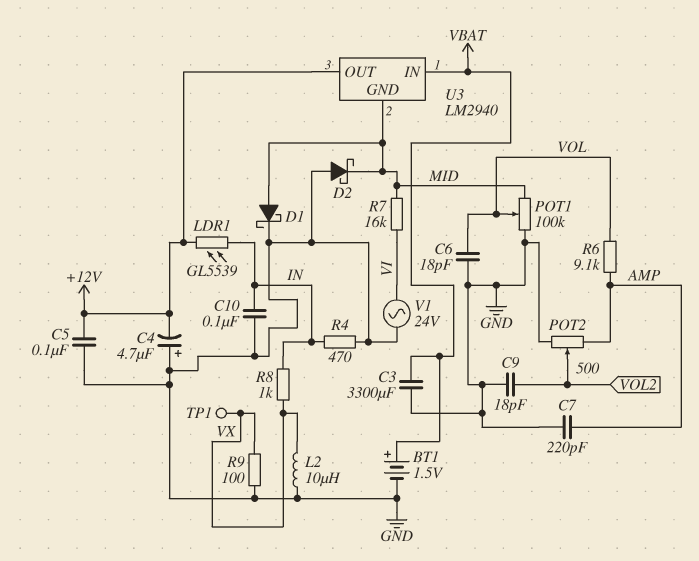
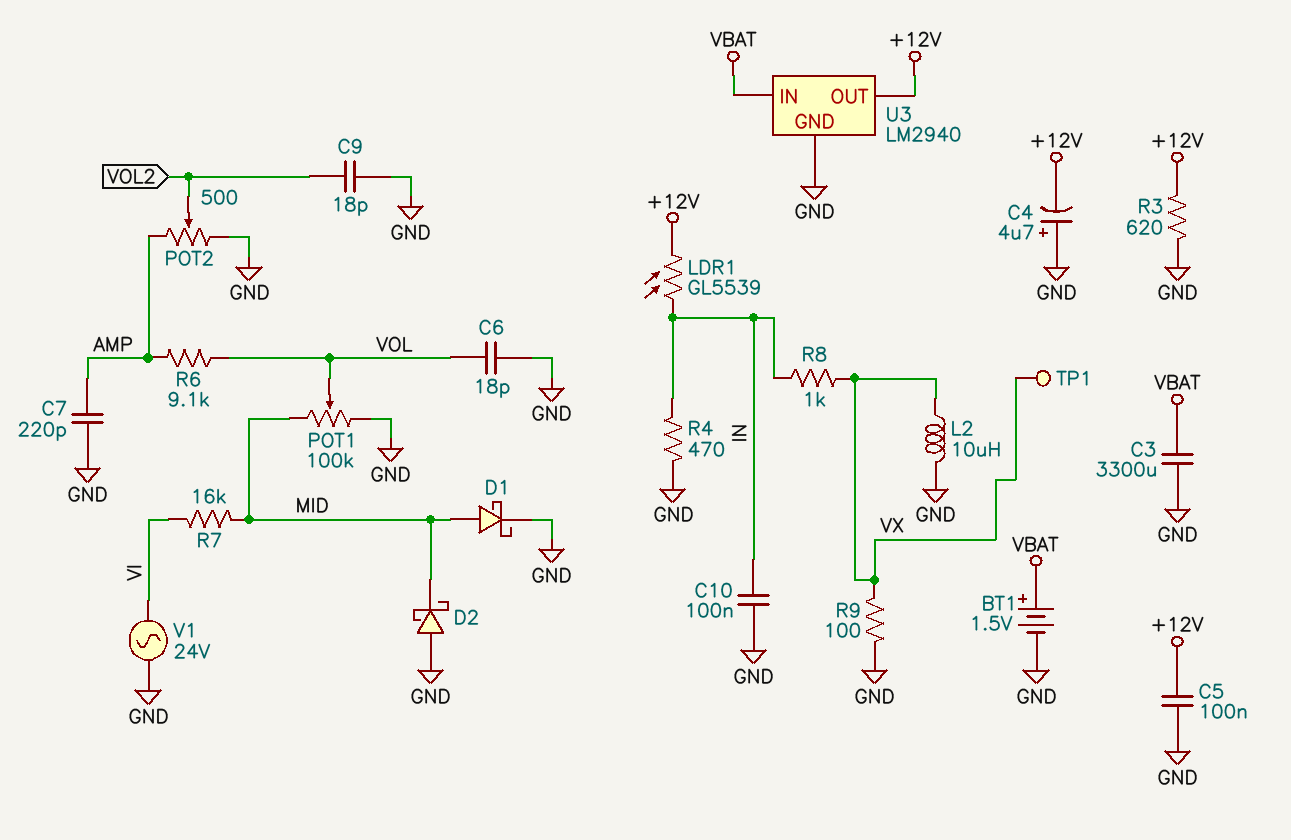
R3: none -> 620 (+12V, GND)
U3 pin GND: MID -> GND

